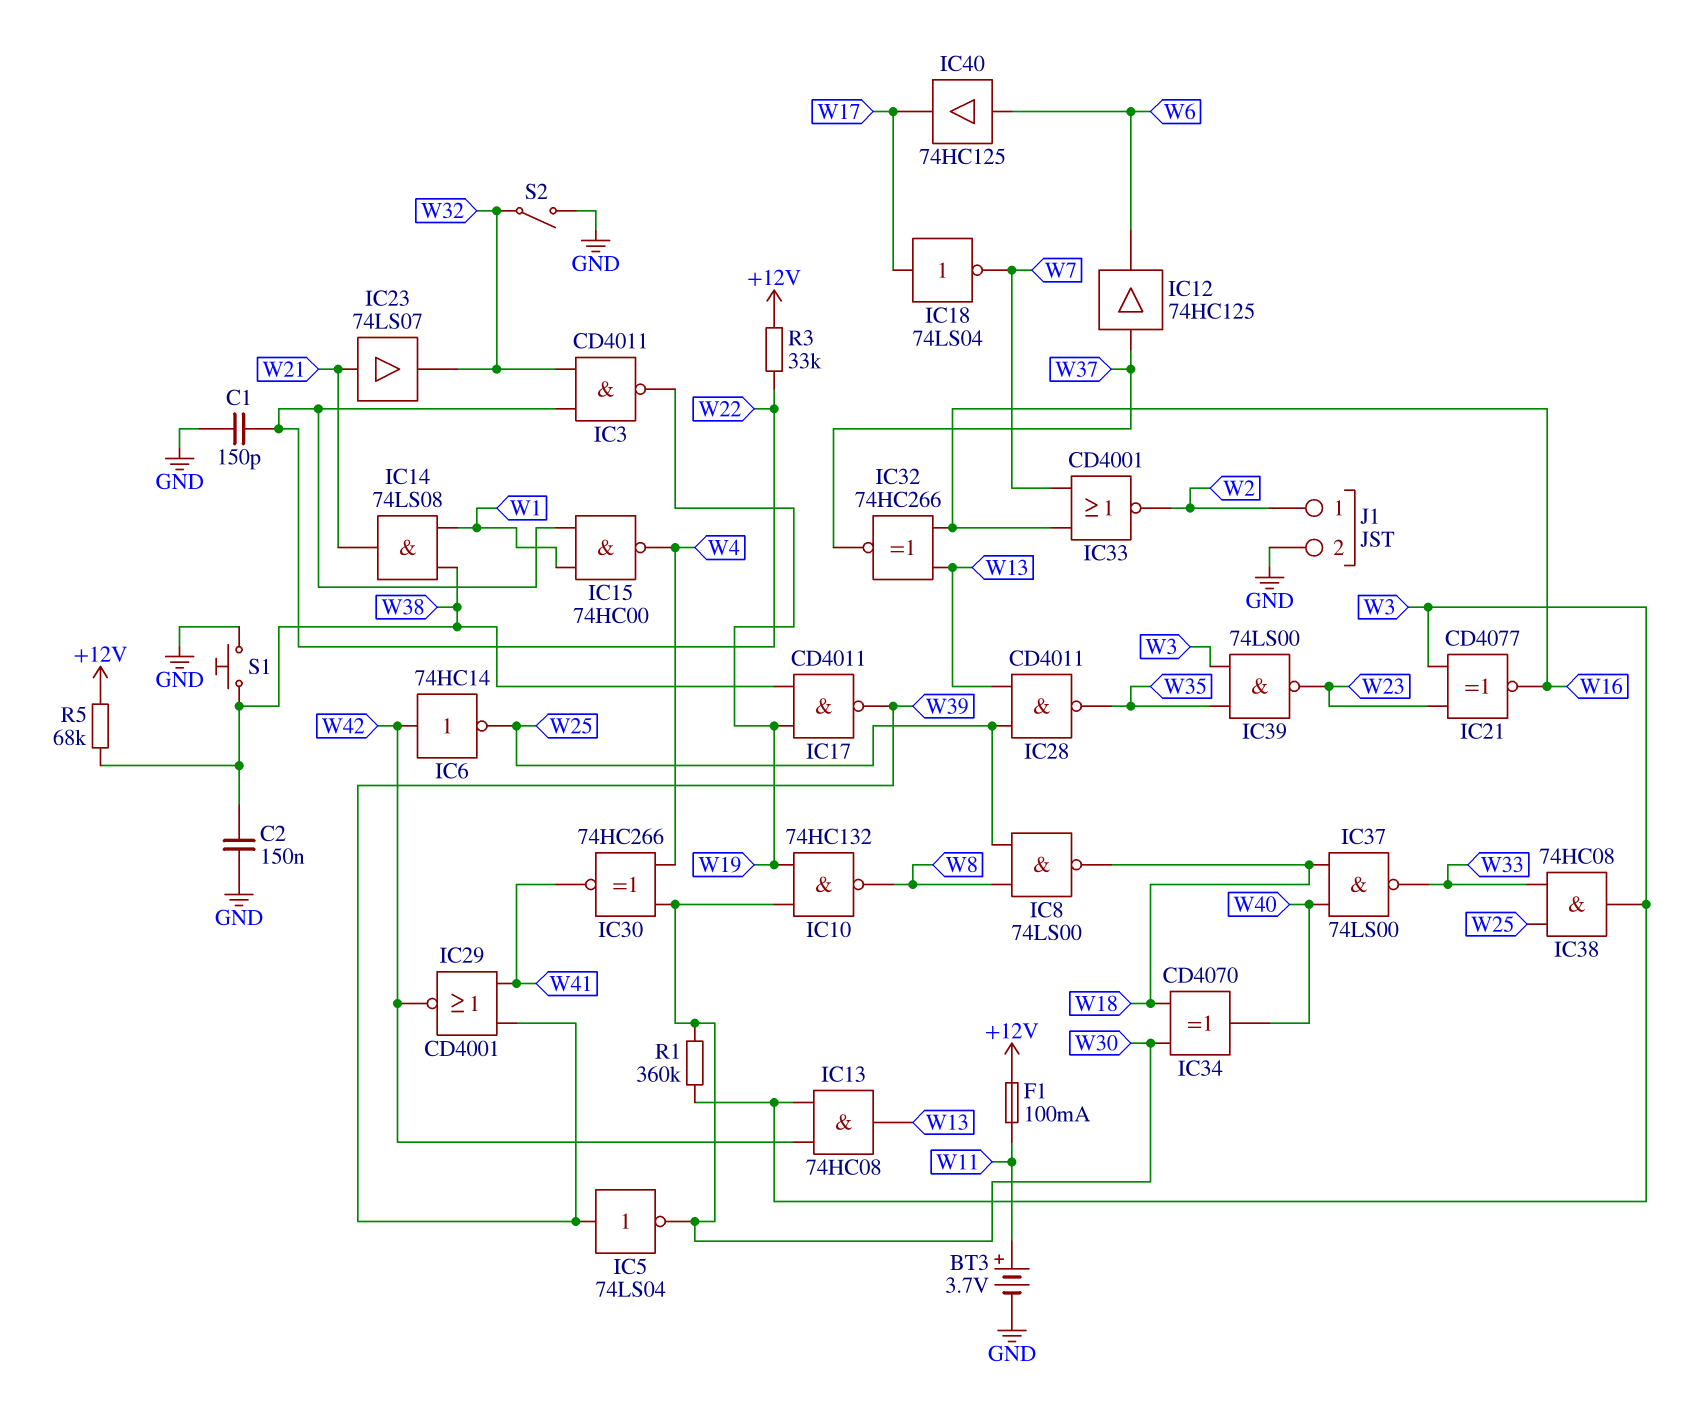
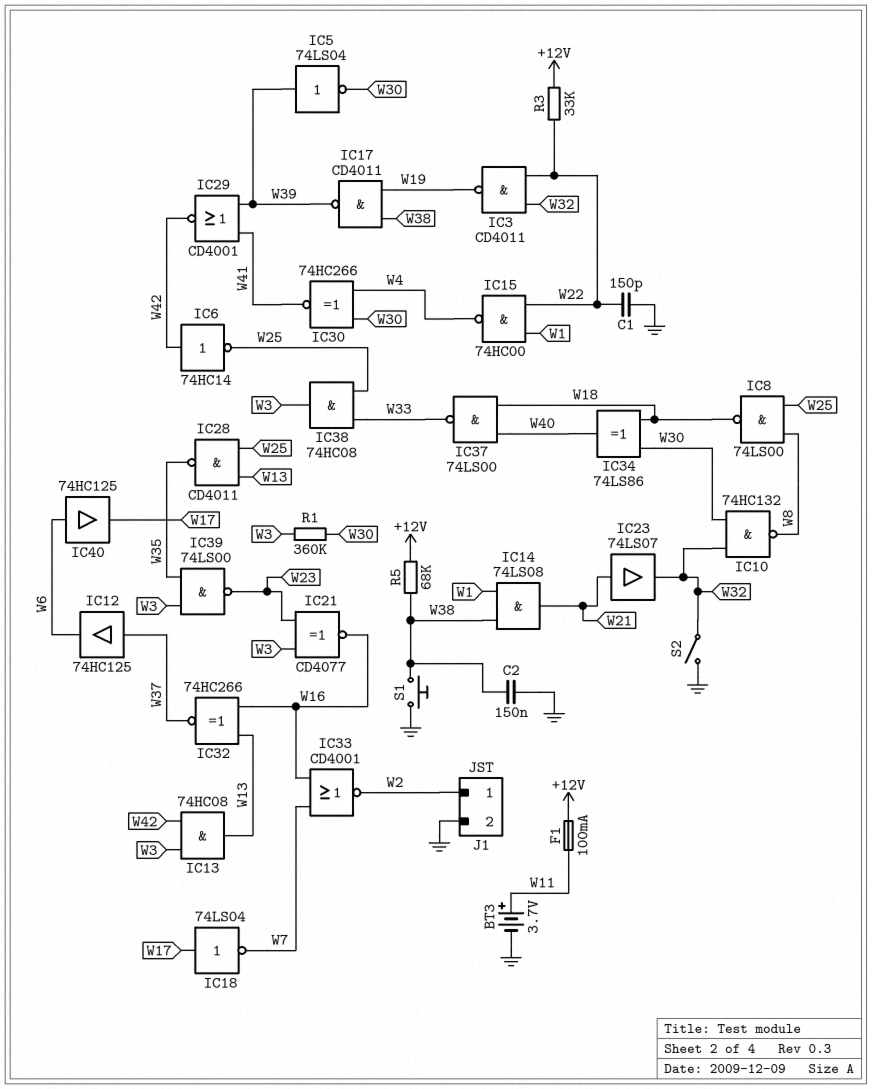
IC10: NAND 74HC132 (in W19, in W30, out W8) -> NAND 74HC132 (in W30, in W32, out W8)
IC34: XOR CD4070 (in W18, in W30, out W40) -> XOR 74LS86 (in W18, in W30, out W40)

